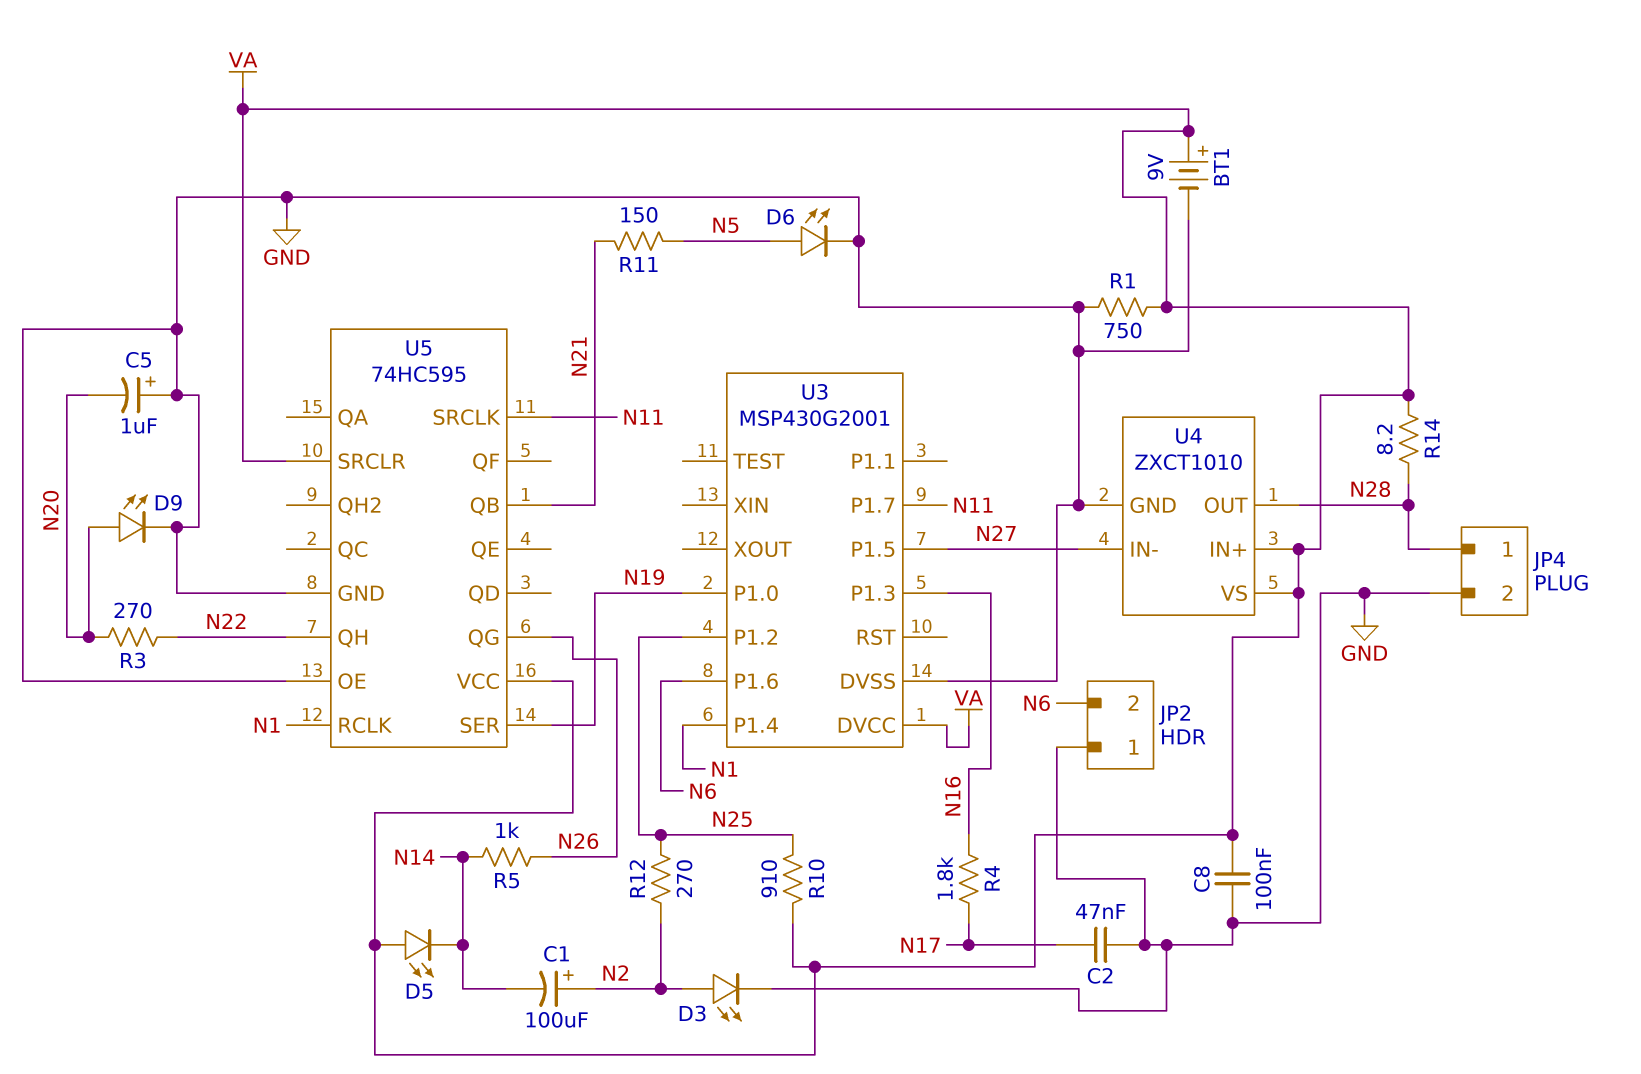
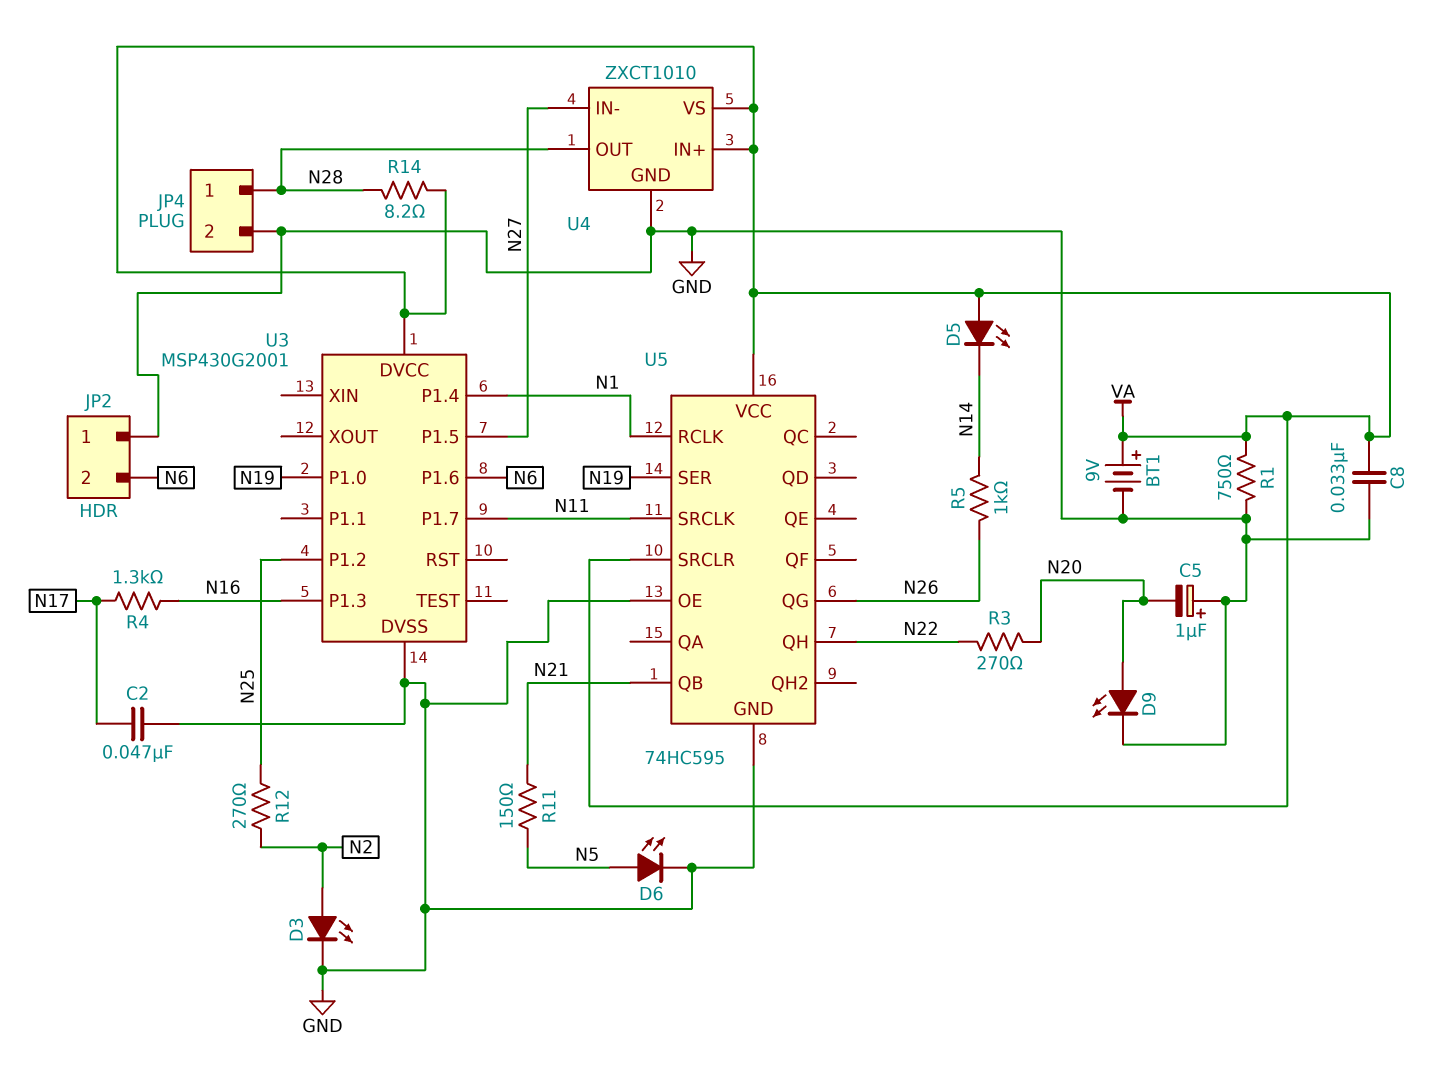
C1: 100uF (plus N2, minus N14) -> none
C8: 100nF (GND, VA) -> 33nF (GND, VA)
R4: 1.8k (N16, N17) -> 1.3k (N16, N17)
R10: 910 (N25, VA) -> none

